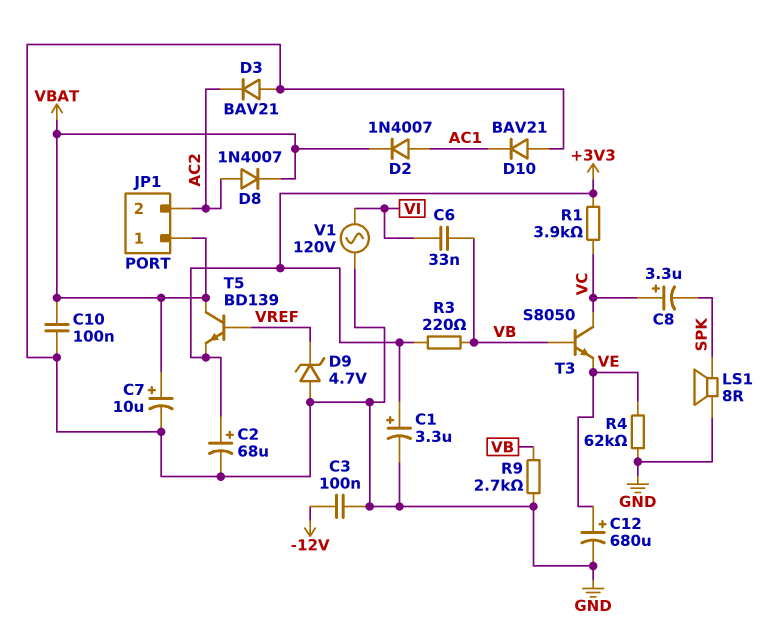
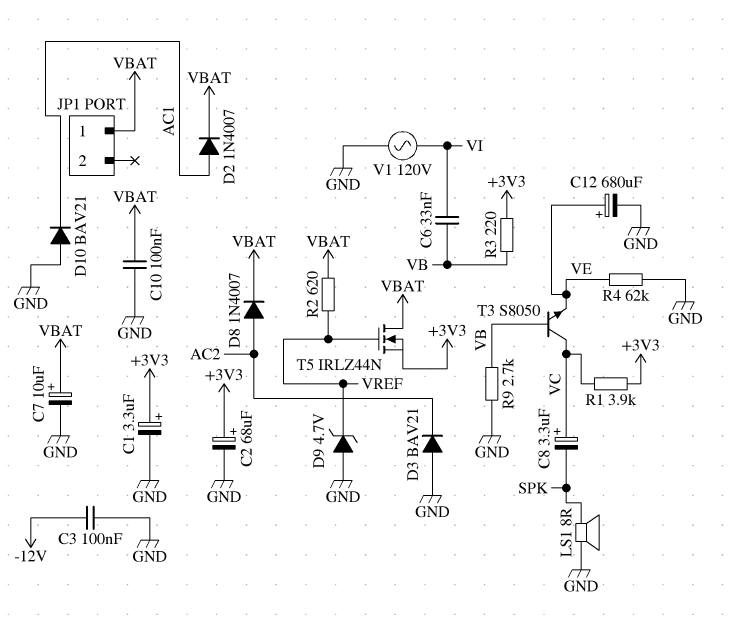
JP1 pin 2: AC2 -> none
R2: none -> 620 (VBAT, VREF)
T5: NPN BD139 (B VREF, C VBAT, E +3V3) -> NMOS IRLZ44N (G VREF, D VBAT, S +3V3)

